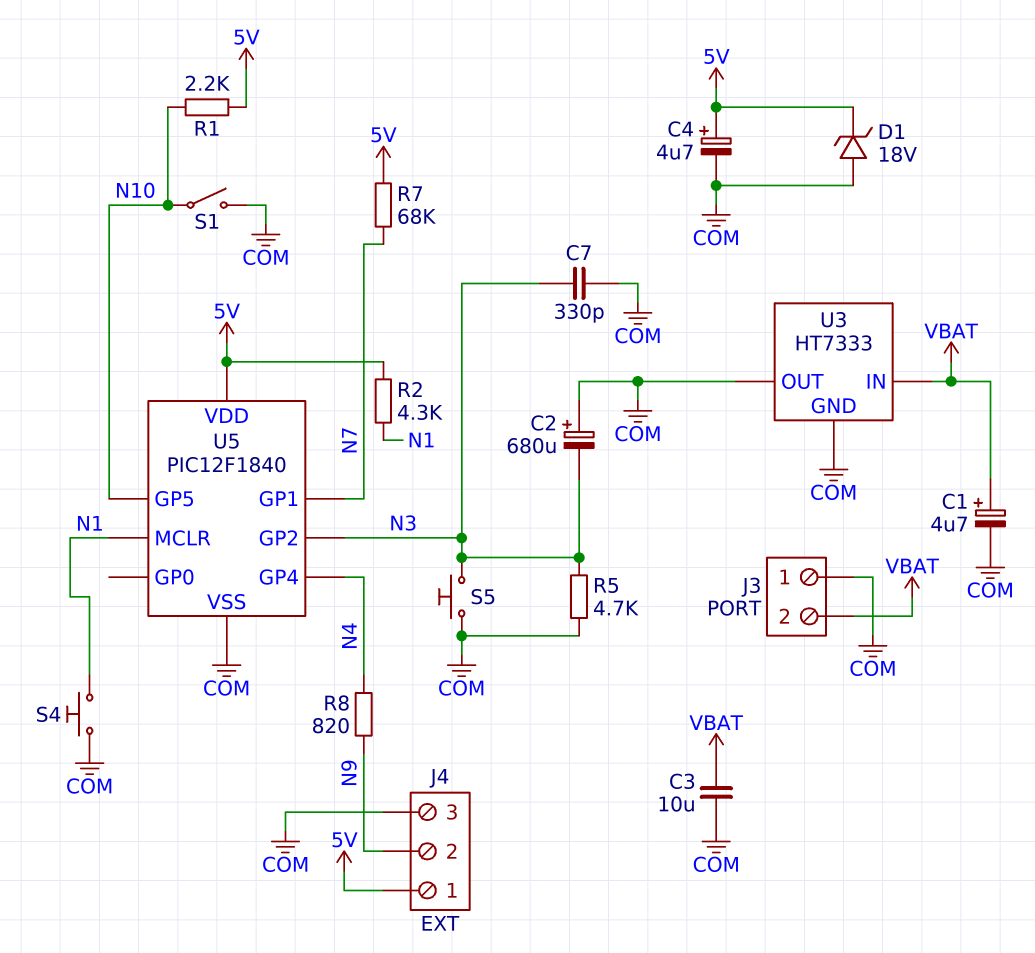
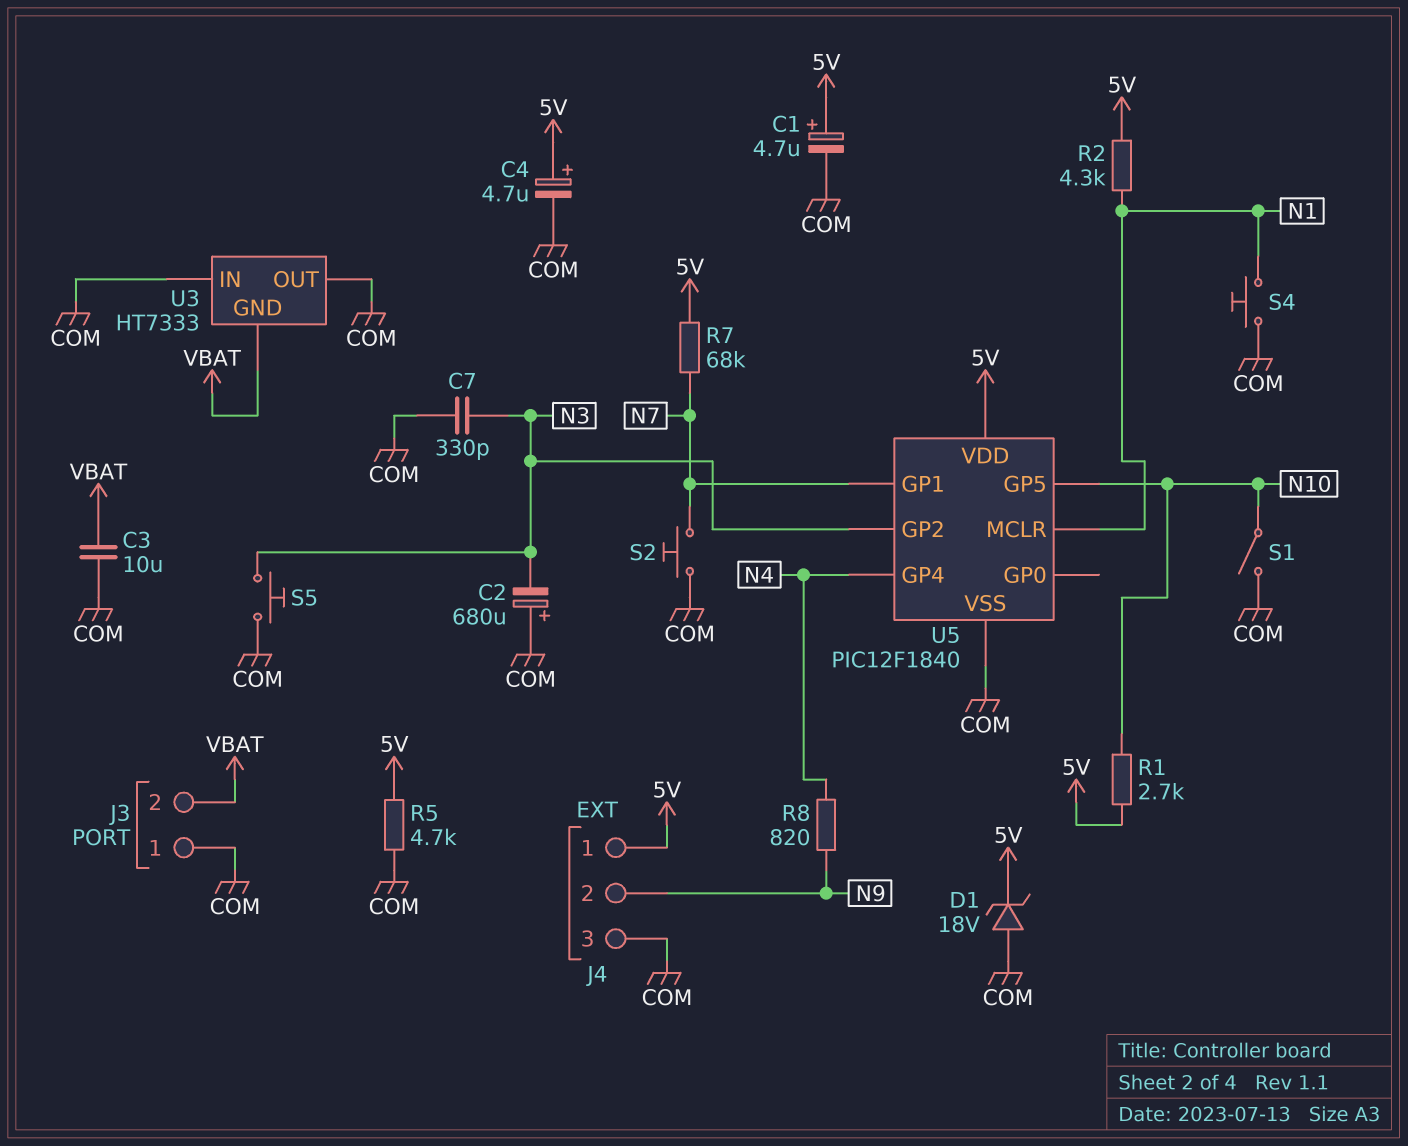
C1: 4.7uF (plus VBAT, minus COM) -> 4.7uF (plus 5V, minus COM)
R1: 2.2k (5V, N10) -> 2.7k (5V, N10)
R5: 4.7k (COM, N3) -> 4.7k (5V, COM)
S2: none -> button (COM, N7)
U3 pin GND: COM -> VBAT
U3 pin IN: VBAT -> COM

